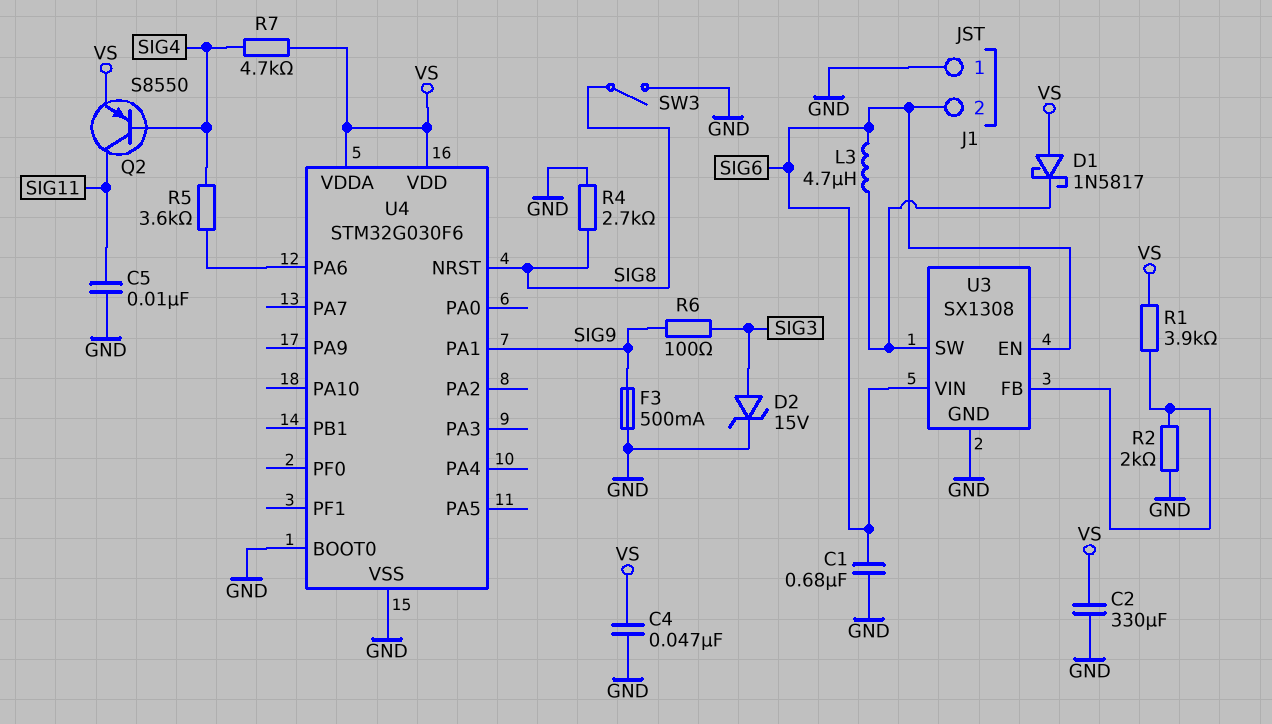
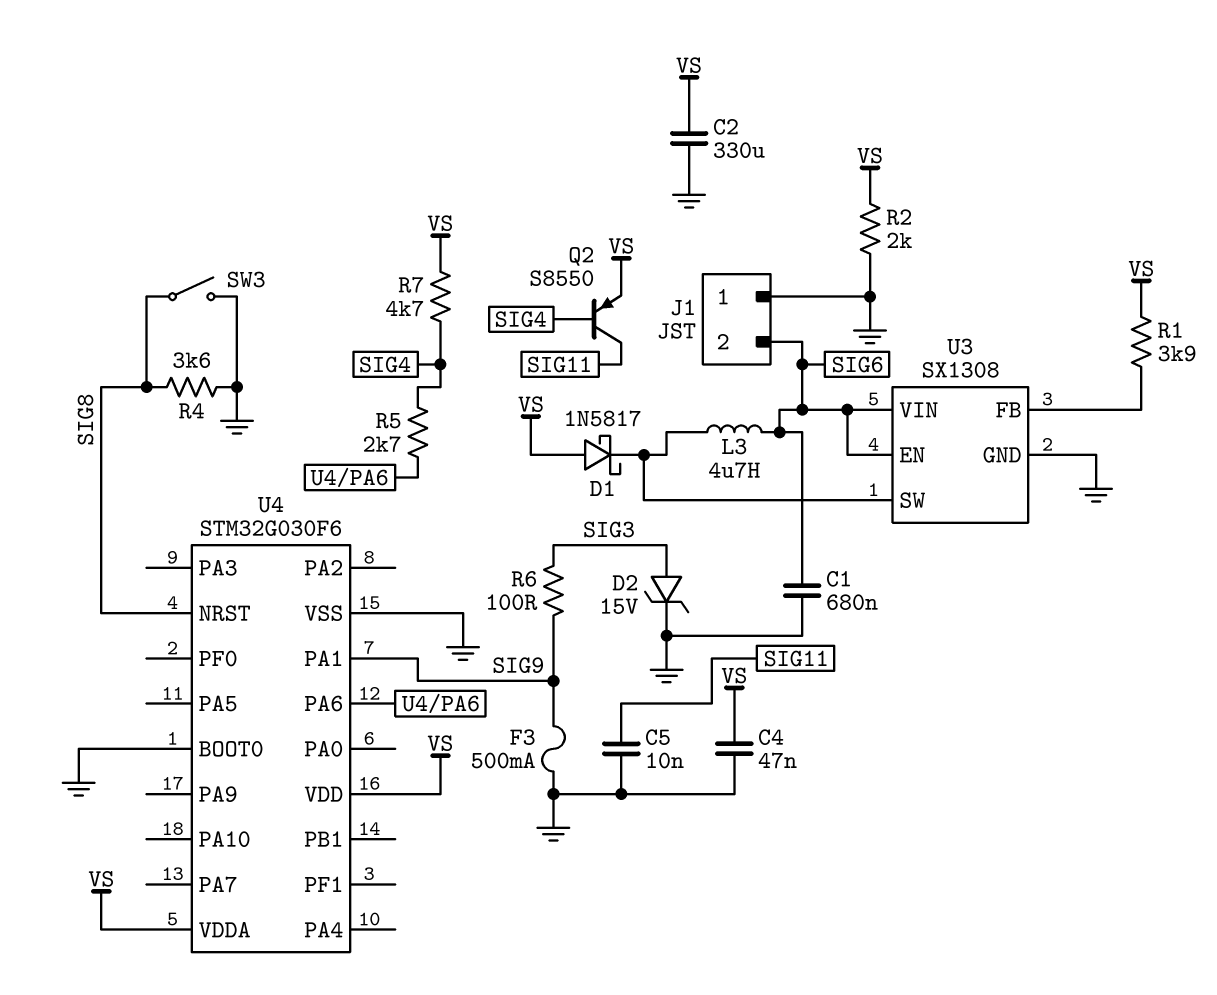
R2: 2k (GND, U3/FB) -> 2k (GND, VS)
R4: 2.7k (GND, SIG8) -> 3.6k (GND, SIG8)
R5: 3.6k (SIG4, U4/PA6) -> 2.7k (SIG4, U4/PA6)

